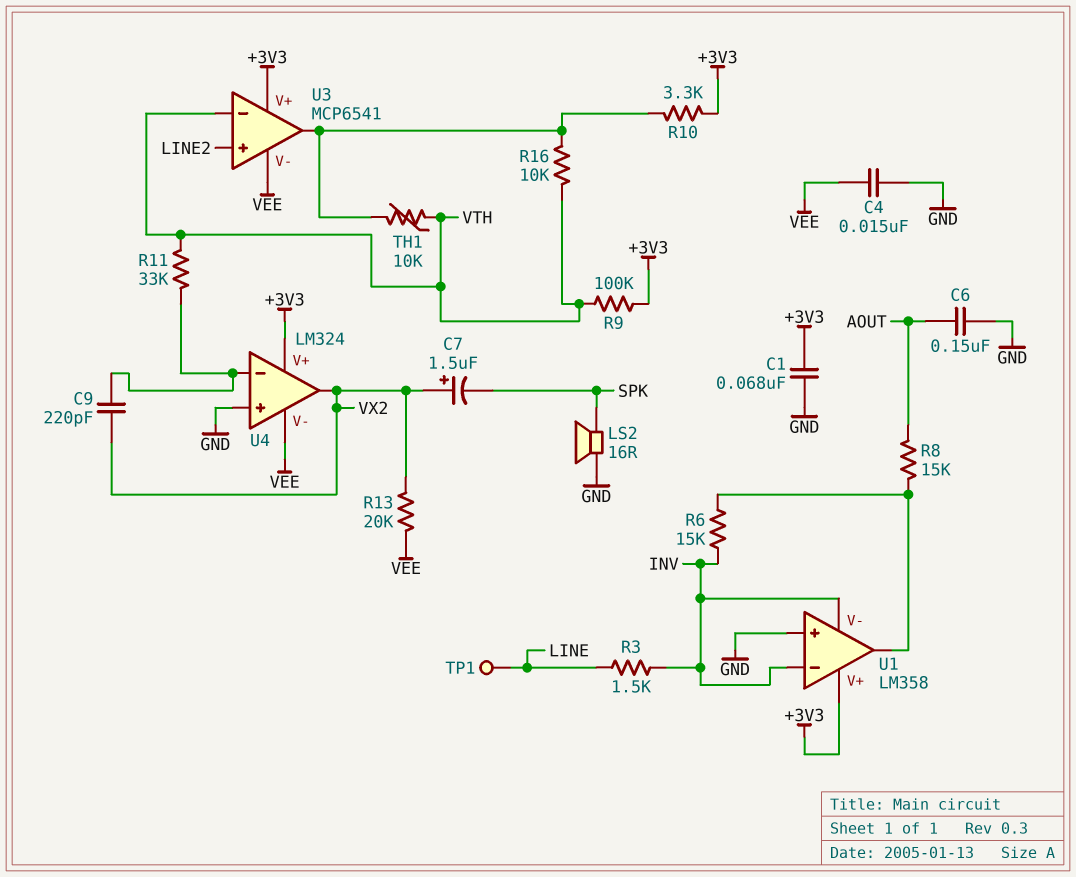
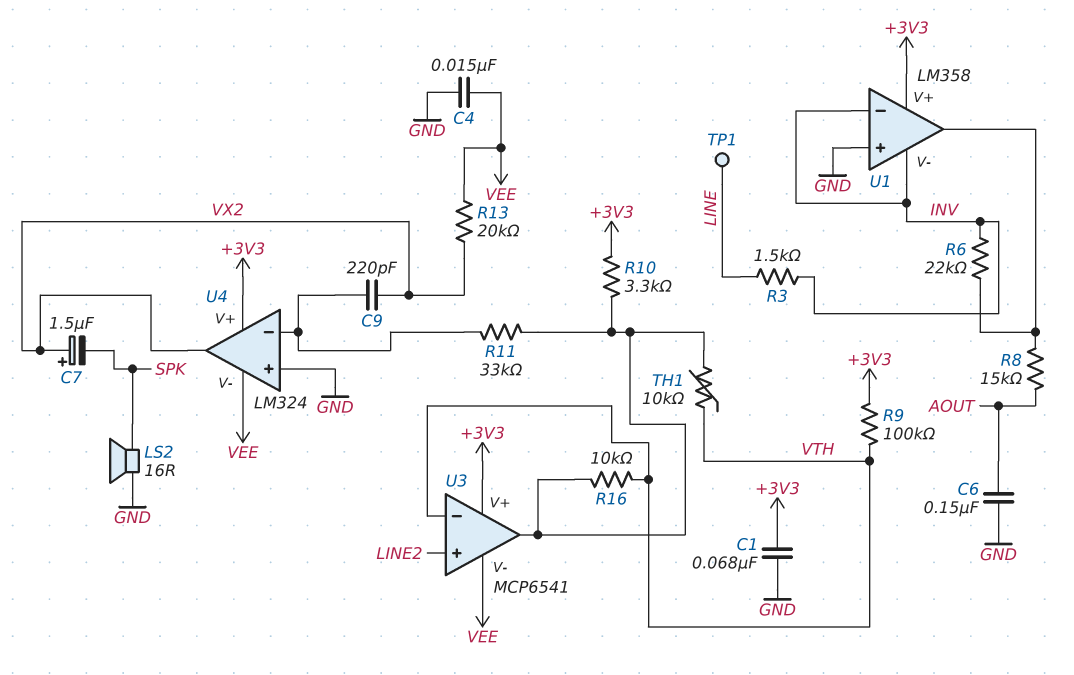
R6: 15k (INV, U1/out) -> 22k (INV, U1/out)
R11: 33k (U4/in-, VTH) -> 33k (U3/out, U4/in-)

